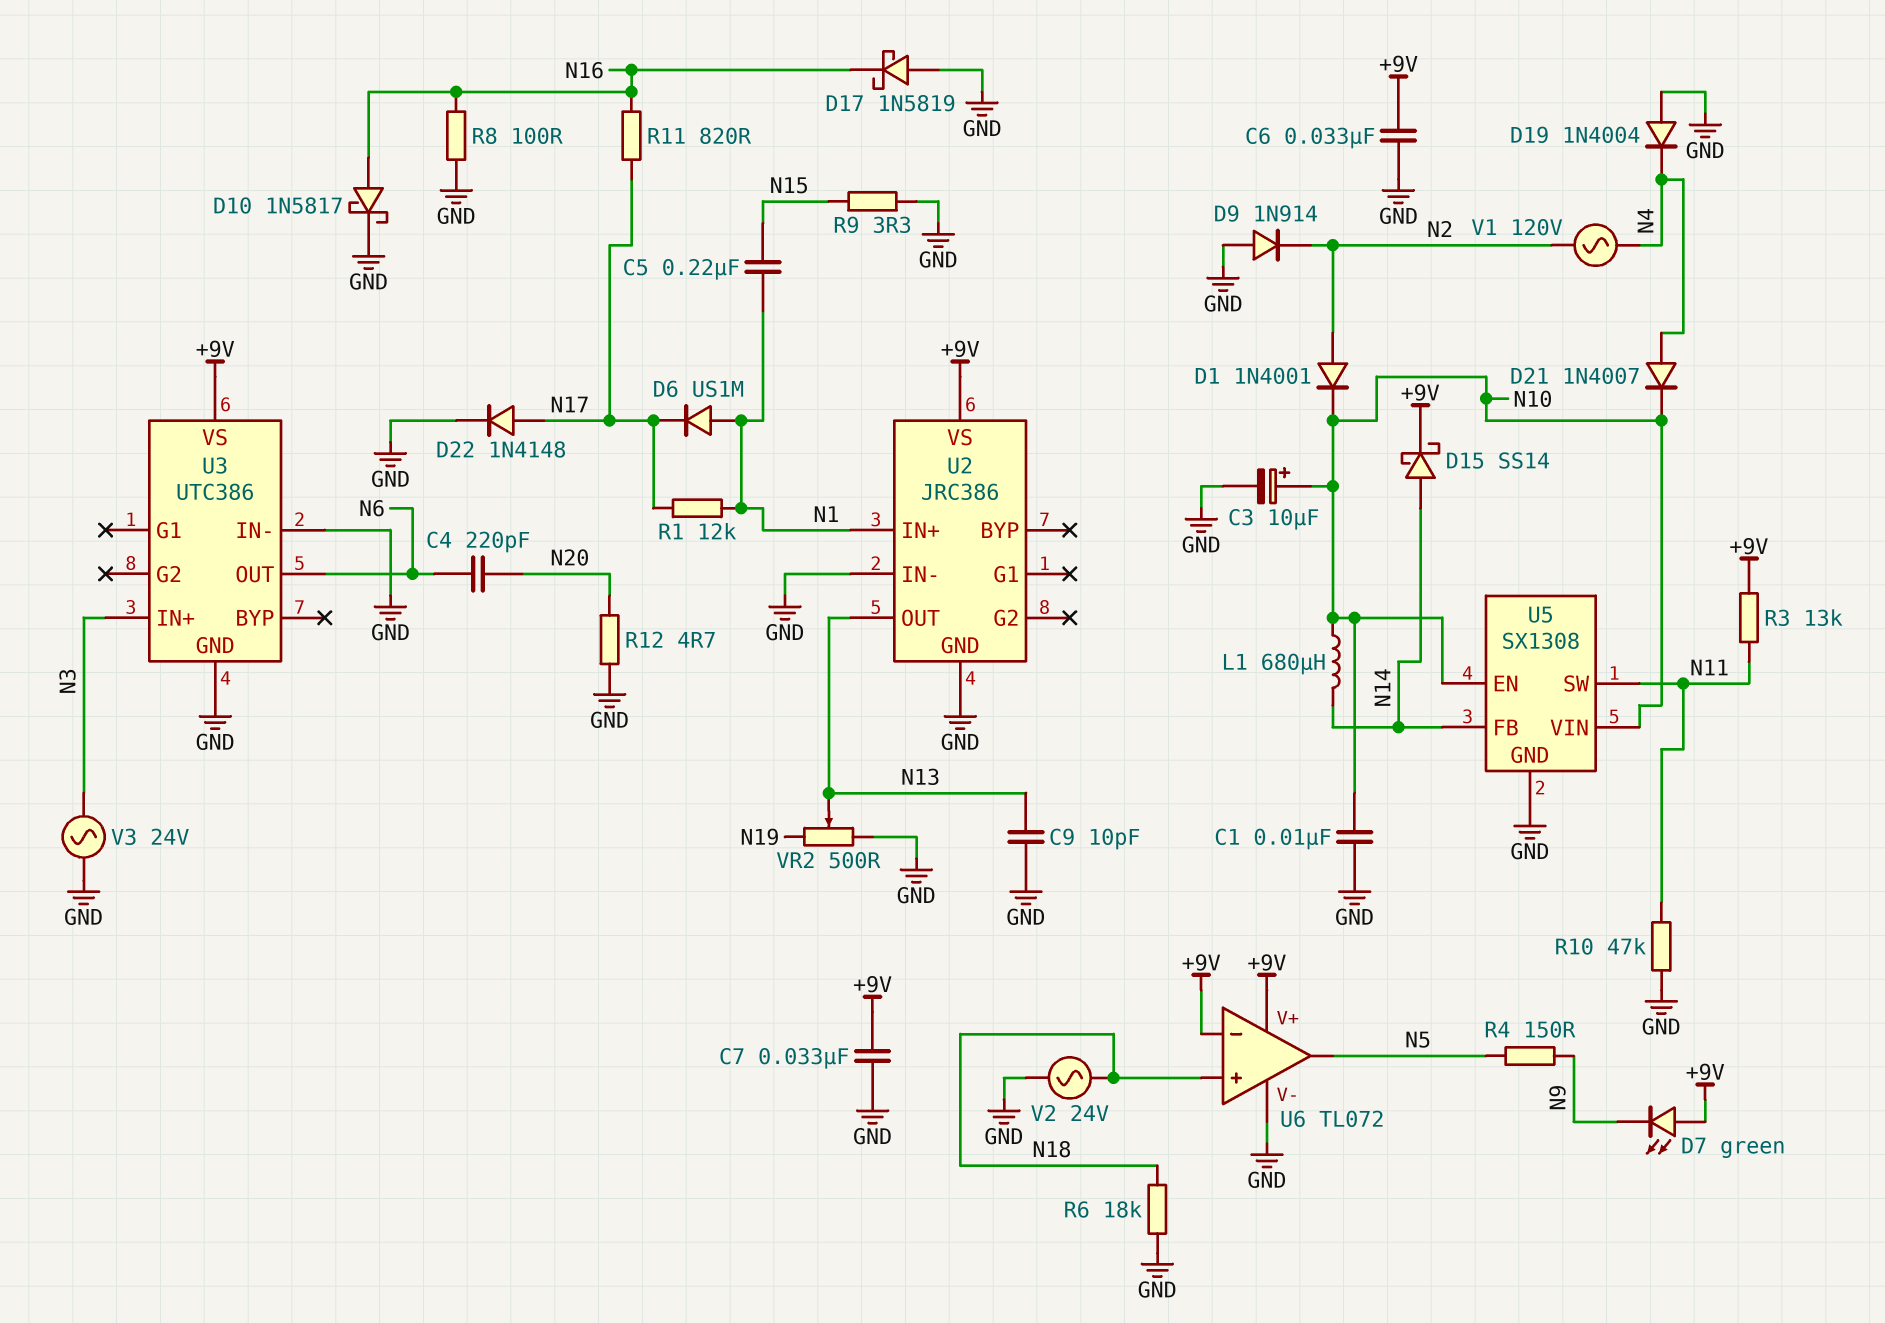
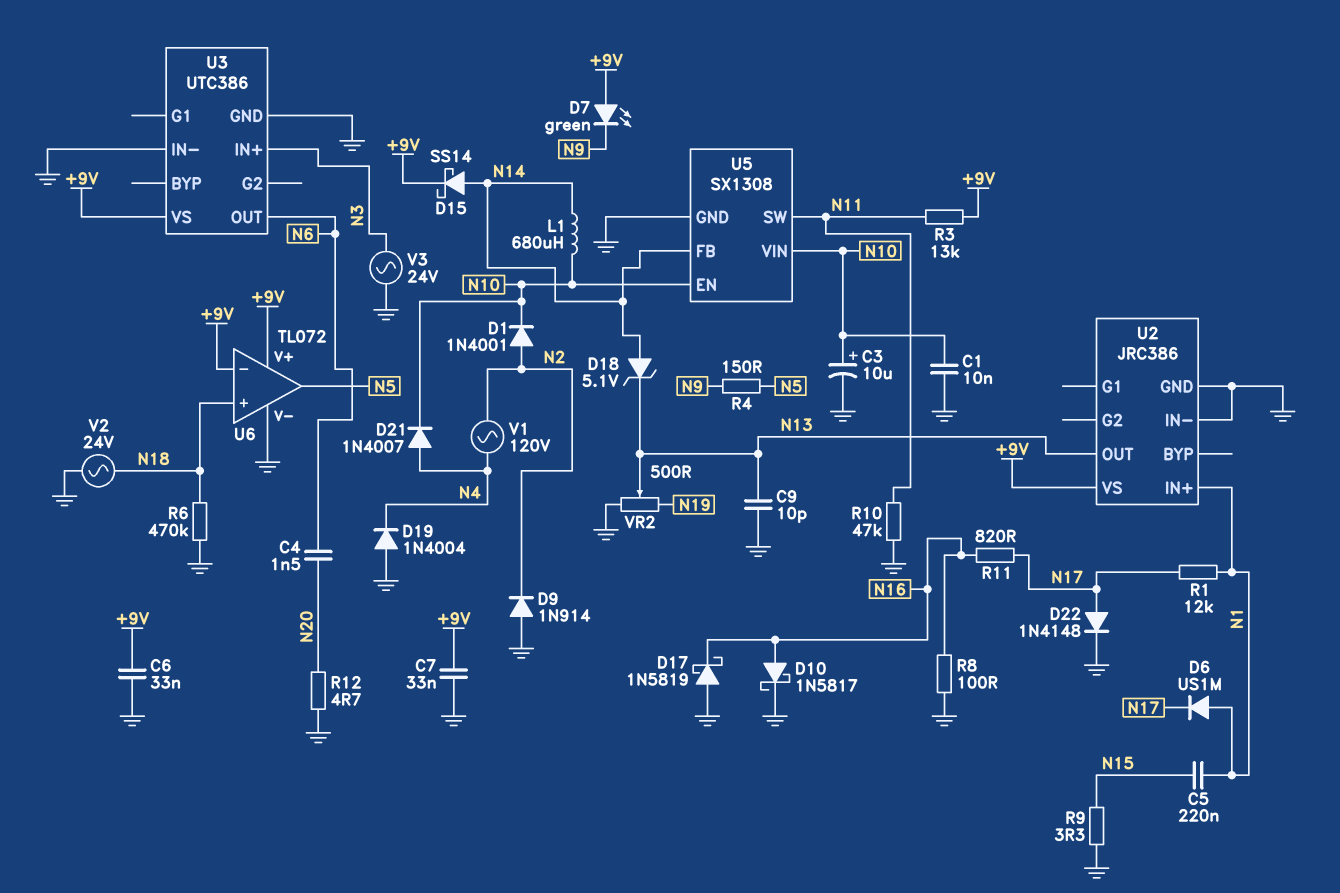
C4: 220pF (N6, N20) -> 1.5nF (N6, N20)
D18: none -> zener 5.1V (A N14, K N13)
R6: 18k (GND, N18) -> 470k (GND, N18)

